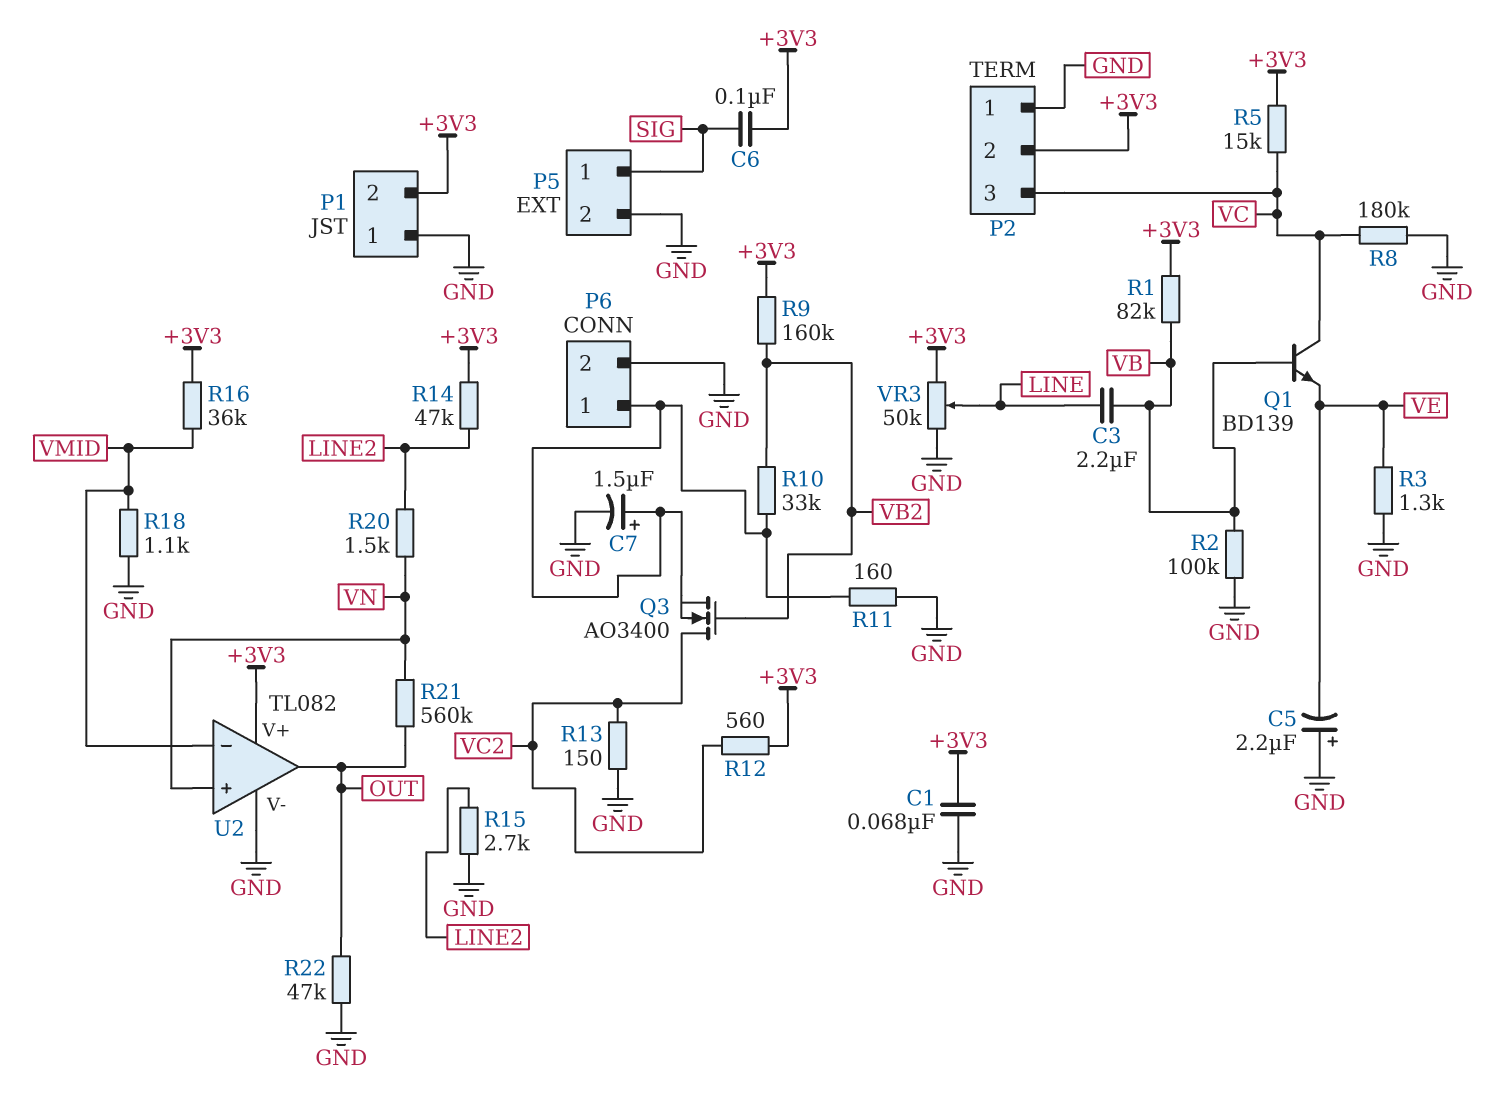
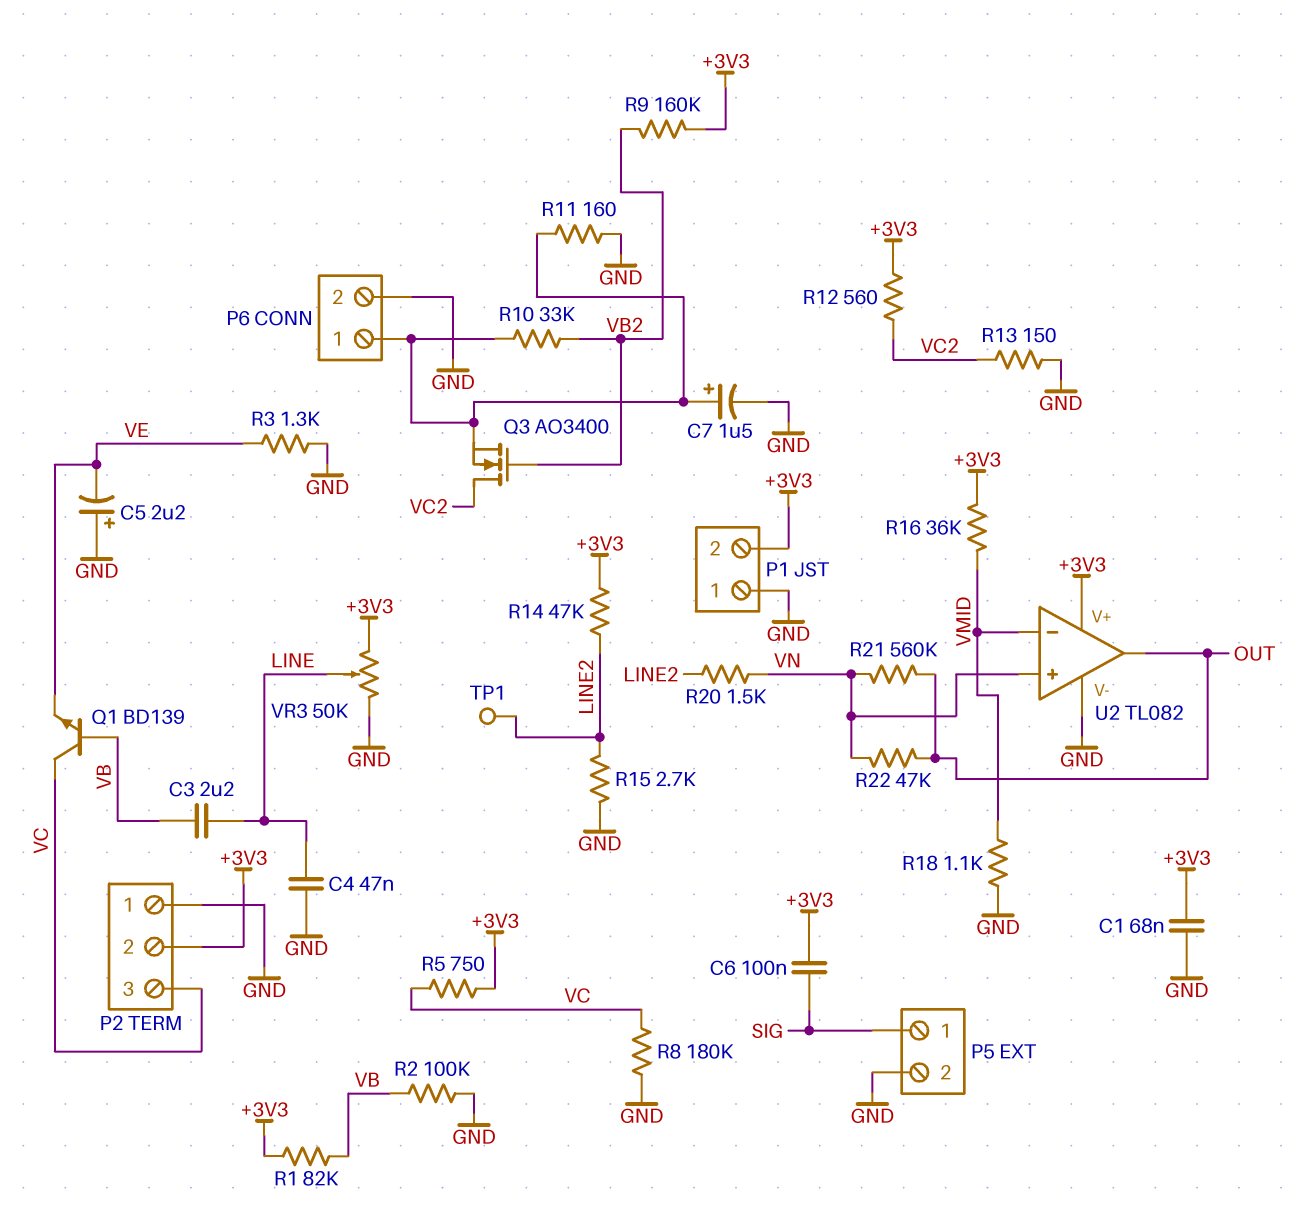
C4: none -> 47nF (GND, LINE)
R5: 15k (+3V3, VC) -> 750 (+3V3, VC)
R22: 47k (GND, OUT) -> 47k (OUT, VN)
TP1: none -> test point (LINE2)

